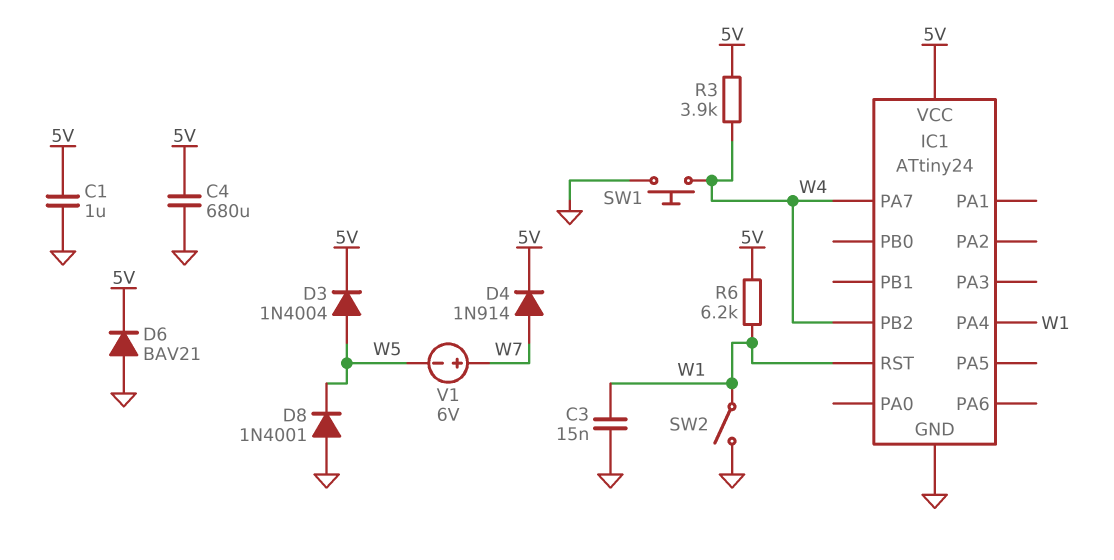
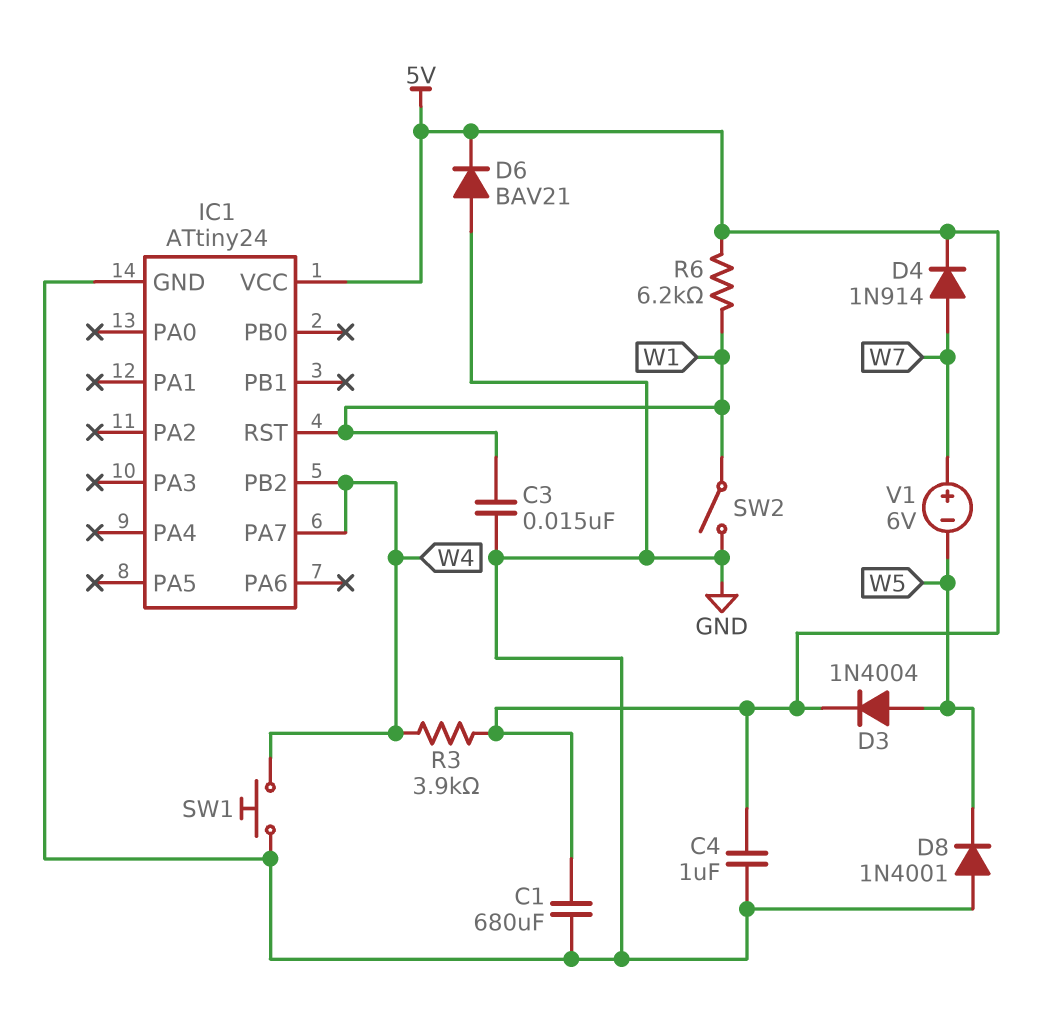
C1: 1uF (5V, GND) -> 680uF (5V, GND)
C4: 680uF (5V, GND) -> 1uF (5V, GND)
IC1 pin PA4: W1 -> none

